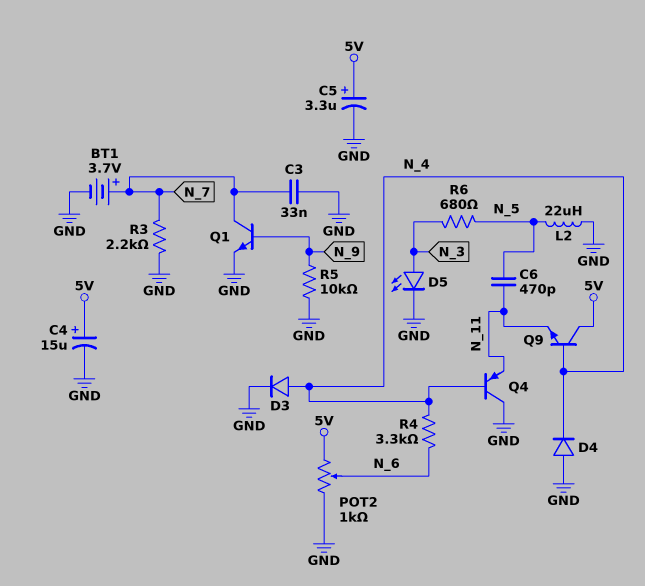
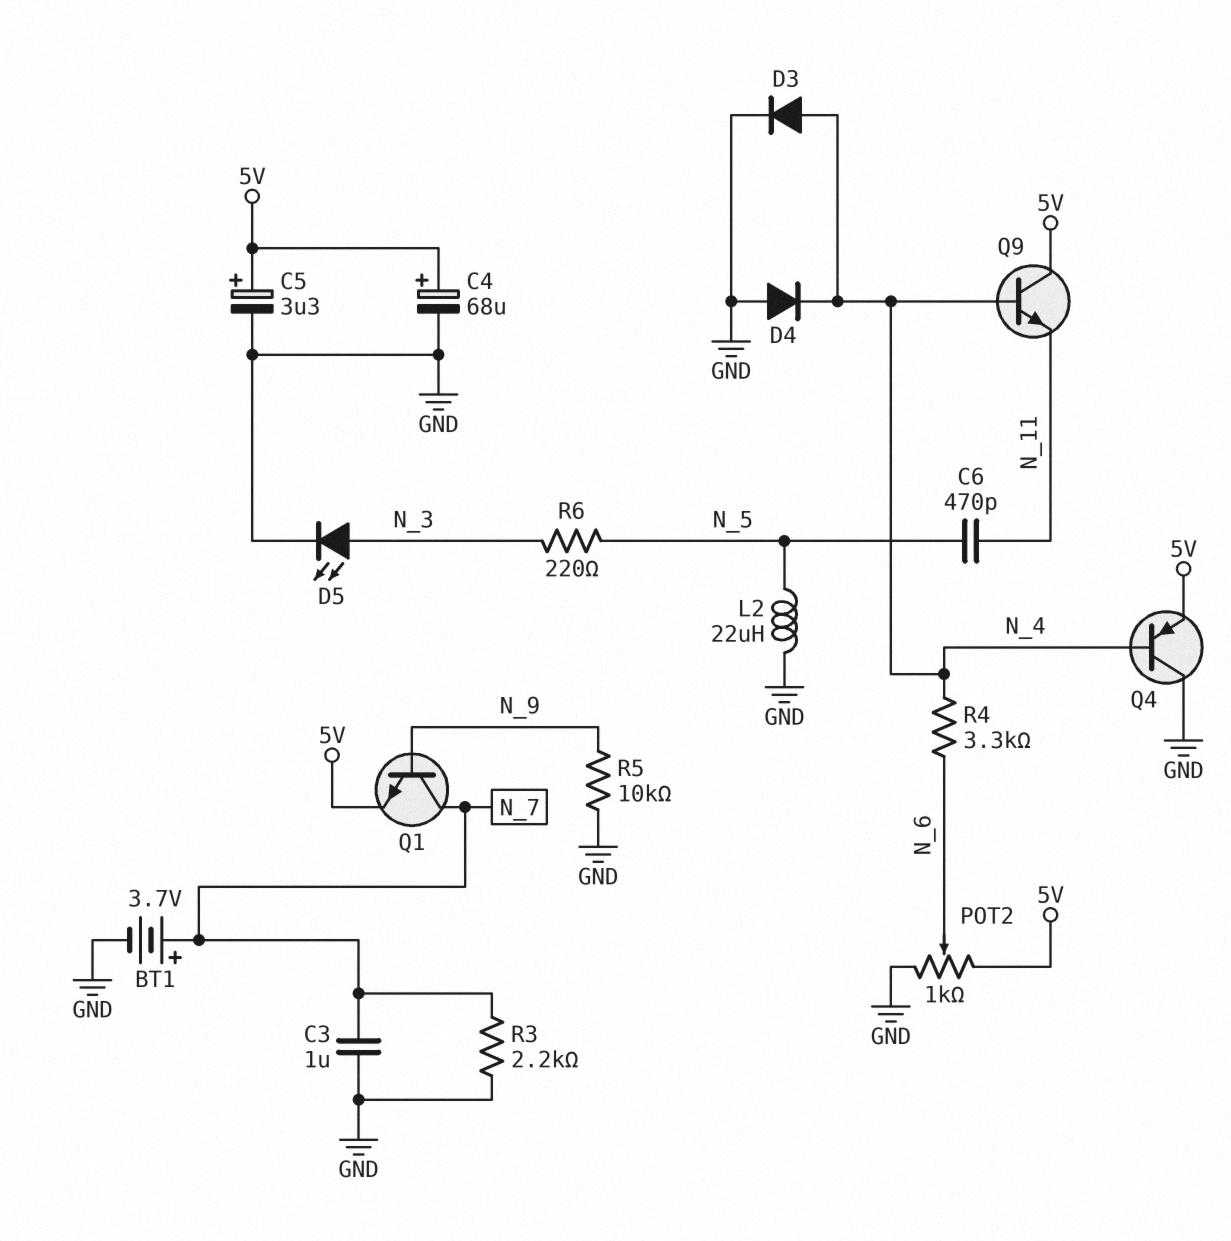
C3: 33nF (GND, N_7) -> 1uF (GND, N_7)
C4: 15uF (plus 5V, minus GND) -> 68uF (plus 5V, minus GND)
Q1: NPN (B N_9, C N_7, E GND) -> NPN (B N_9, C N_7, E 5V)
Q4: PNP (B N_4, C GND, E N_11) -> PNP (B N_4, C GND, E 5V)
R6: 680 (N_3, N_5) -> 220 (N_3, N_5)

